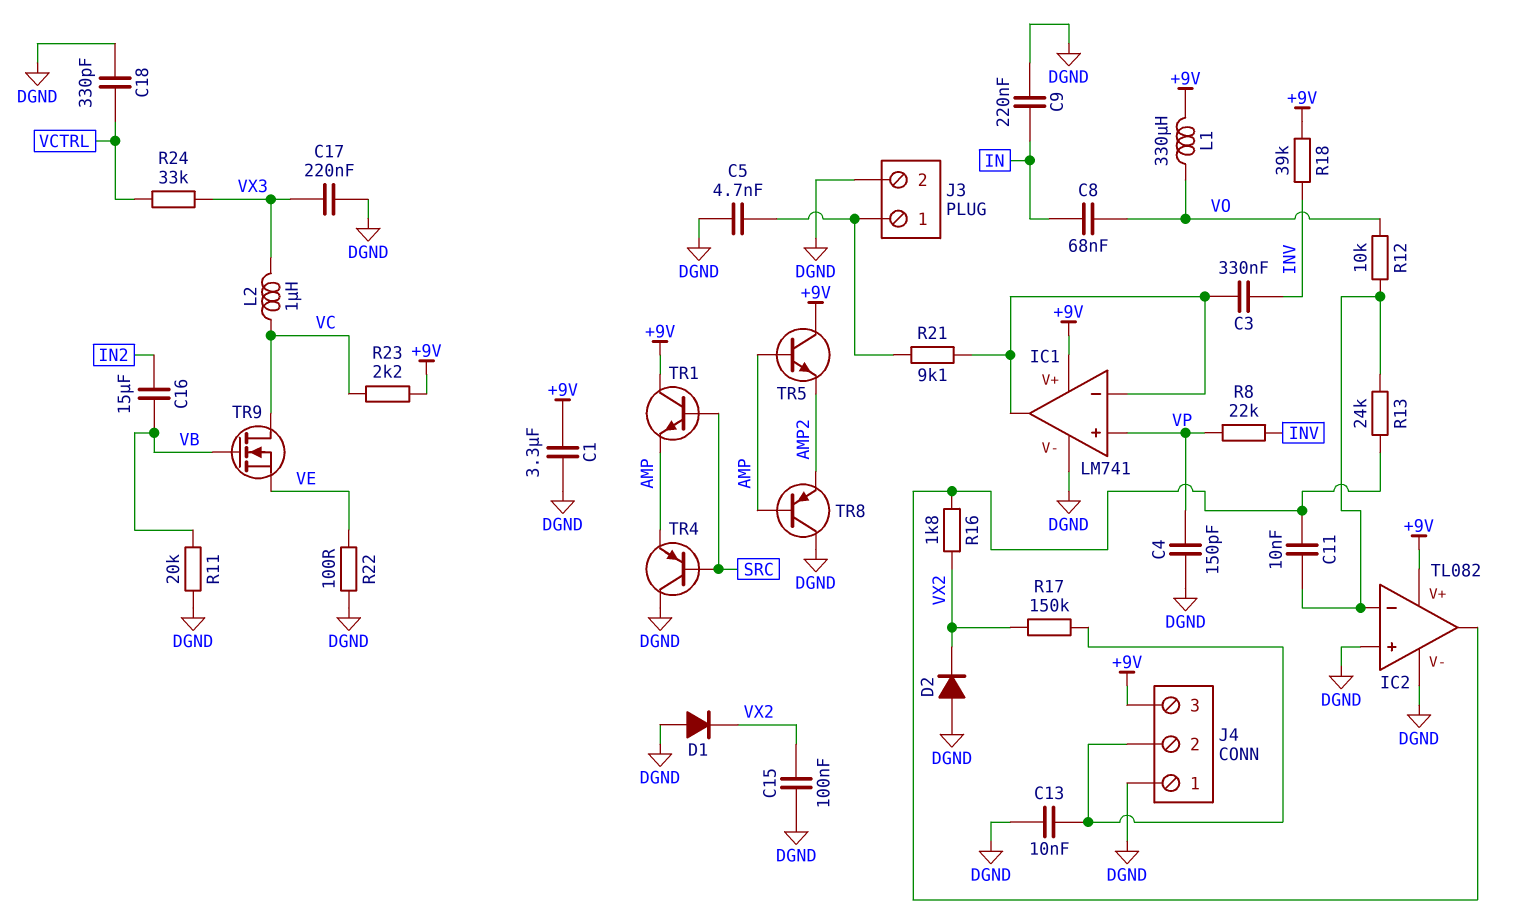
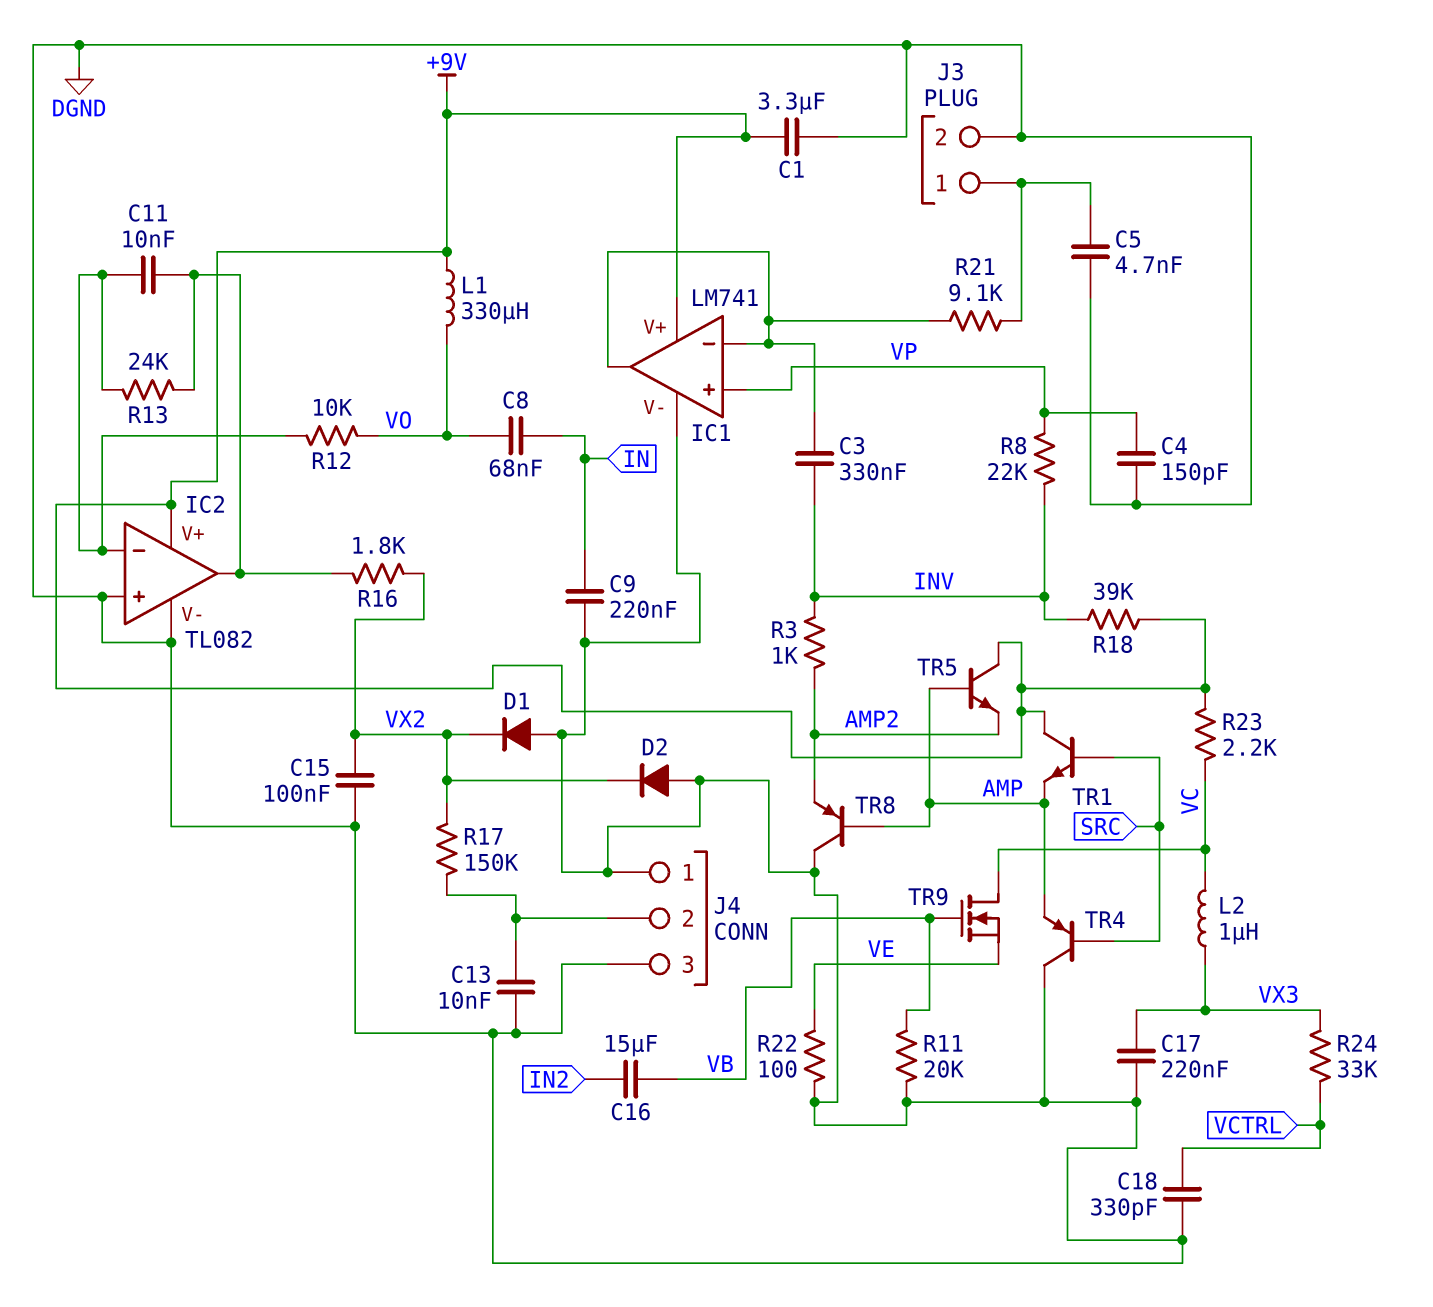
J4 pin 3: +9V -> DGND
R3: none -> 1k (AMP2, INV)

